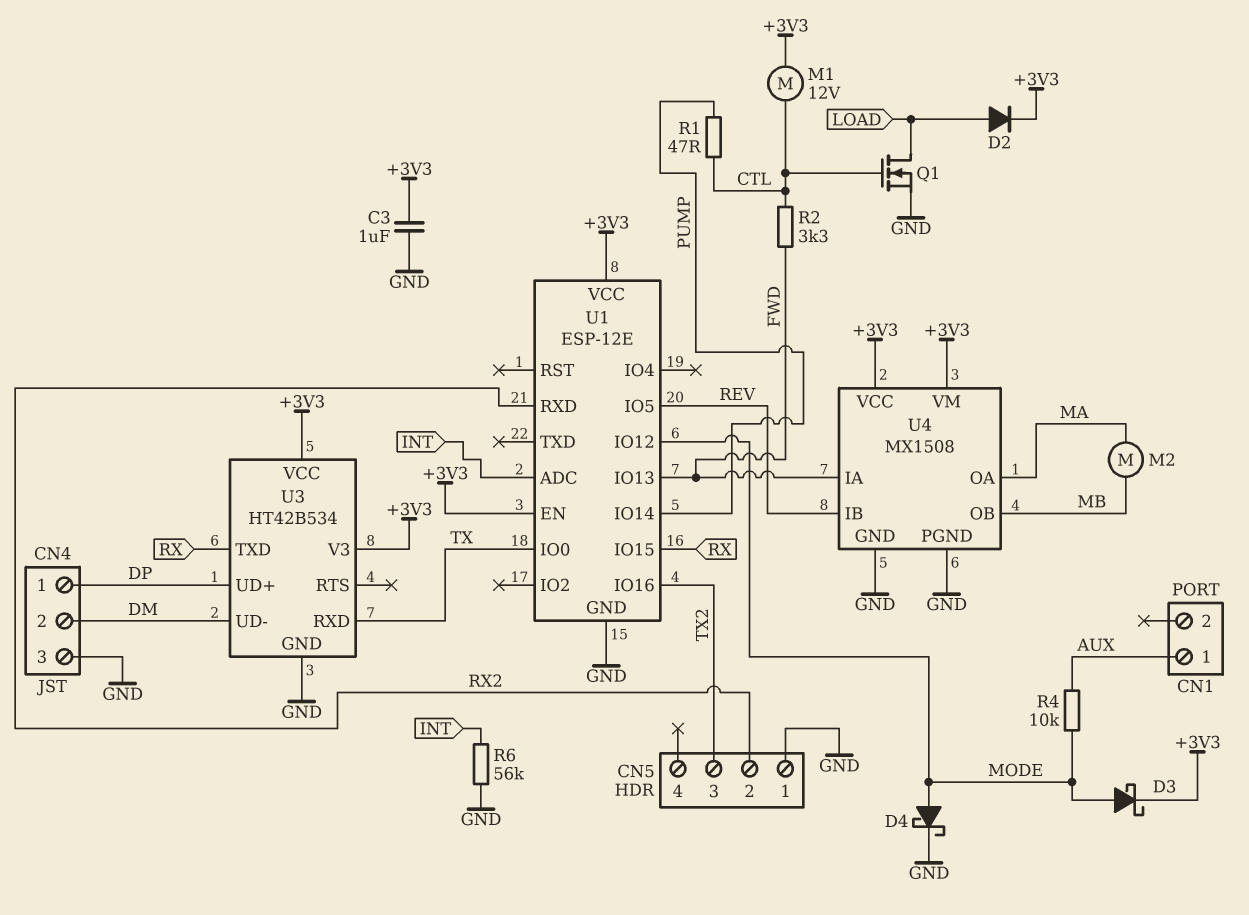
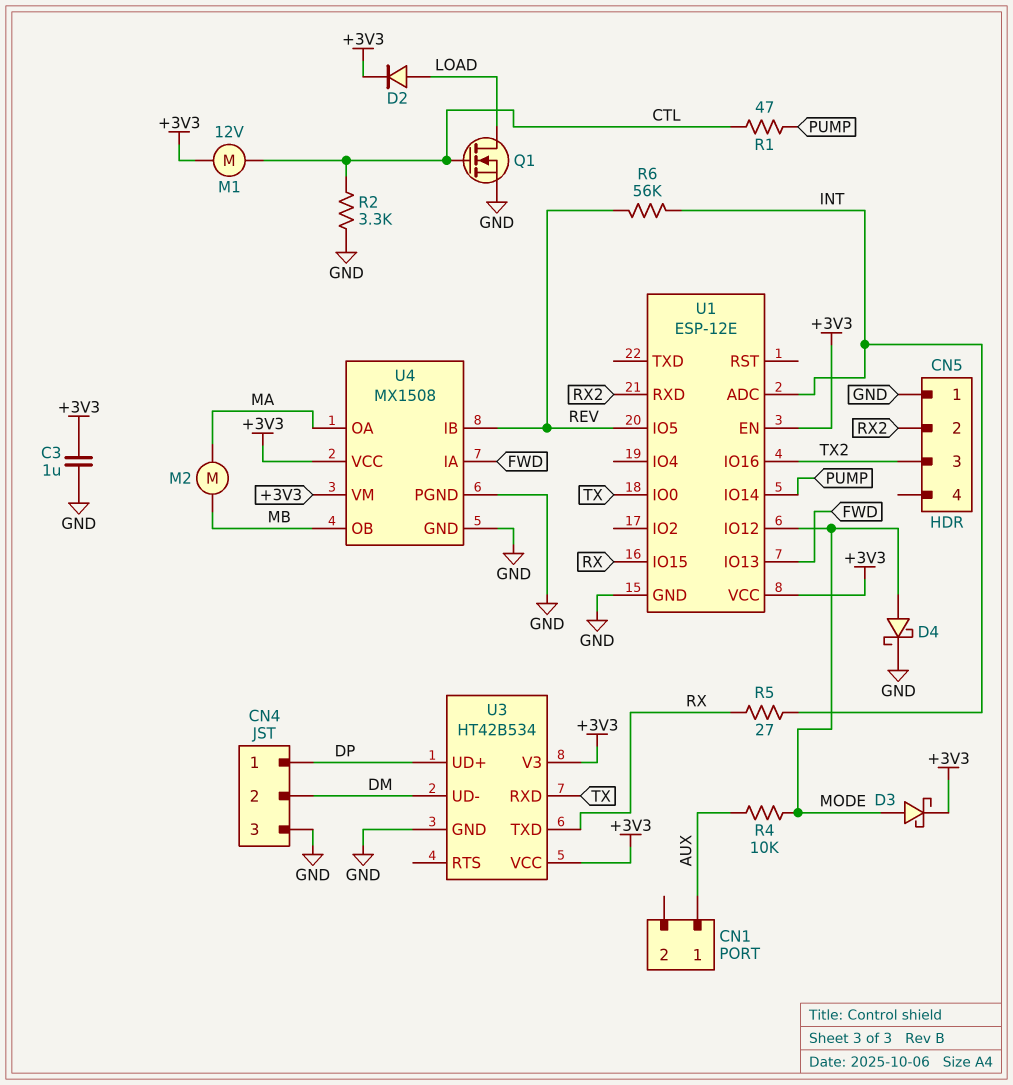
R2: 3.3k (CTL, FWD) -> 3.3k (CTL, GND)
R5: none -> 27 (INT, RX)
R6: 56k (GND, INT) -> 56k (INT, REV)

